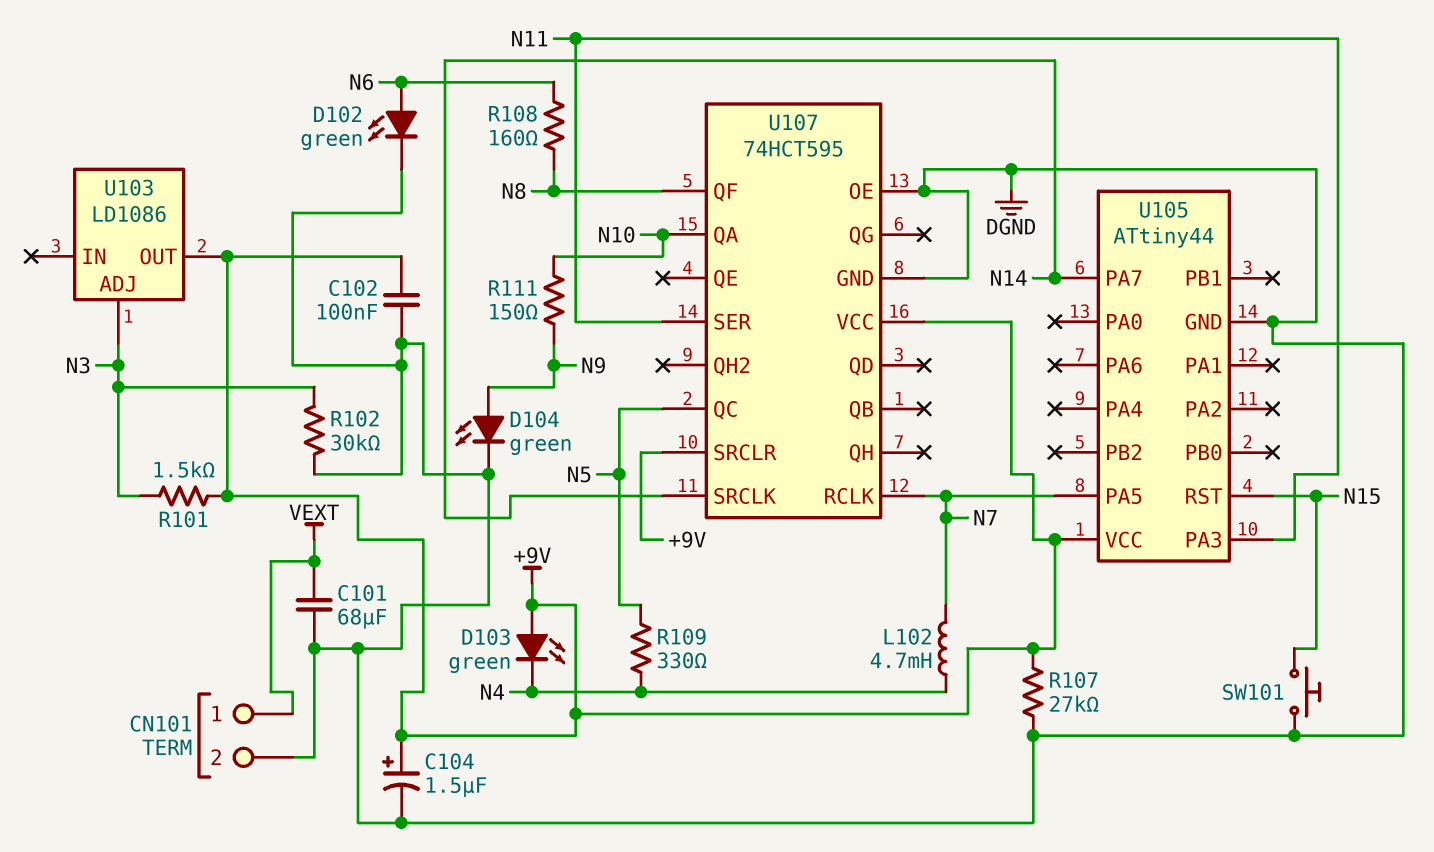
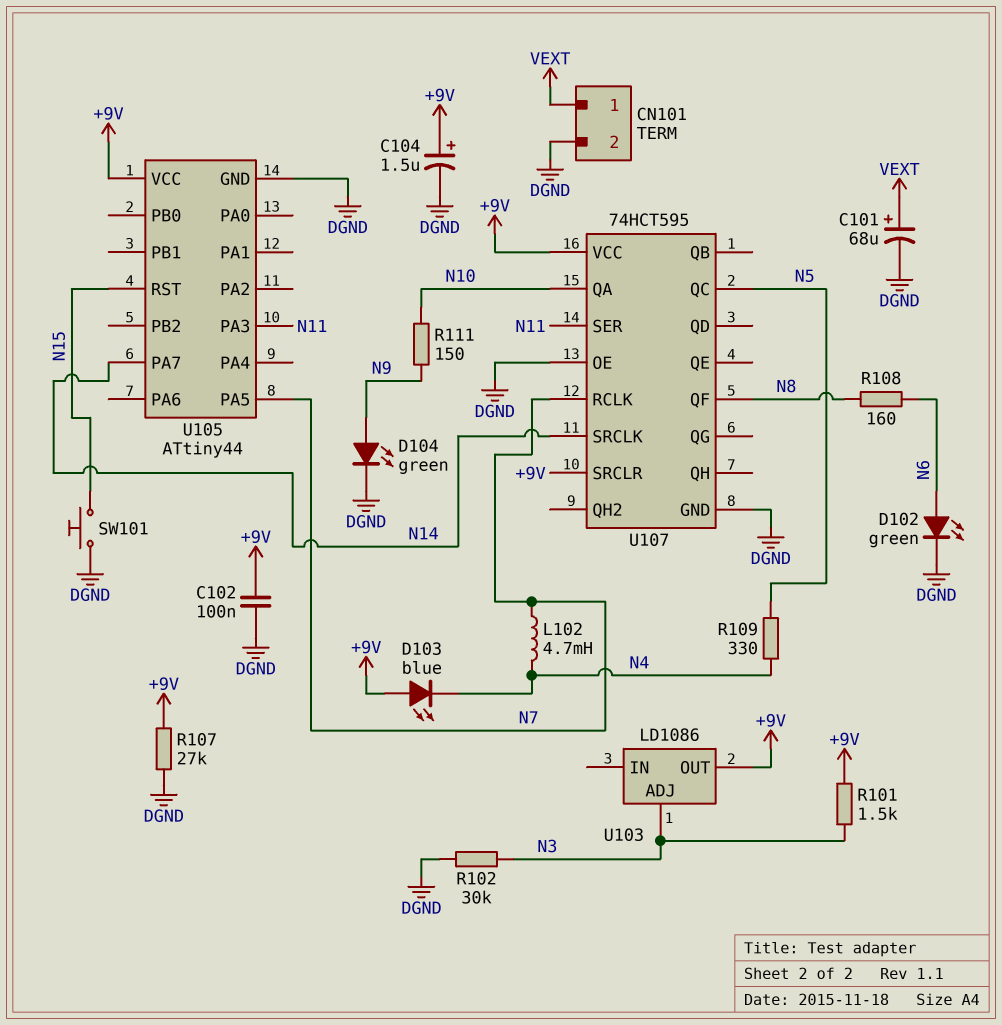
C101: 68uF (DGND, VEXT) -> 68uF (plus VEXT, minus DGND)
D103: LED green (A +9V, K N4) -> LED blue (A +9V, K N4)

